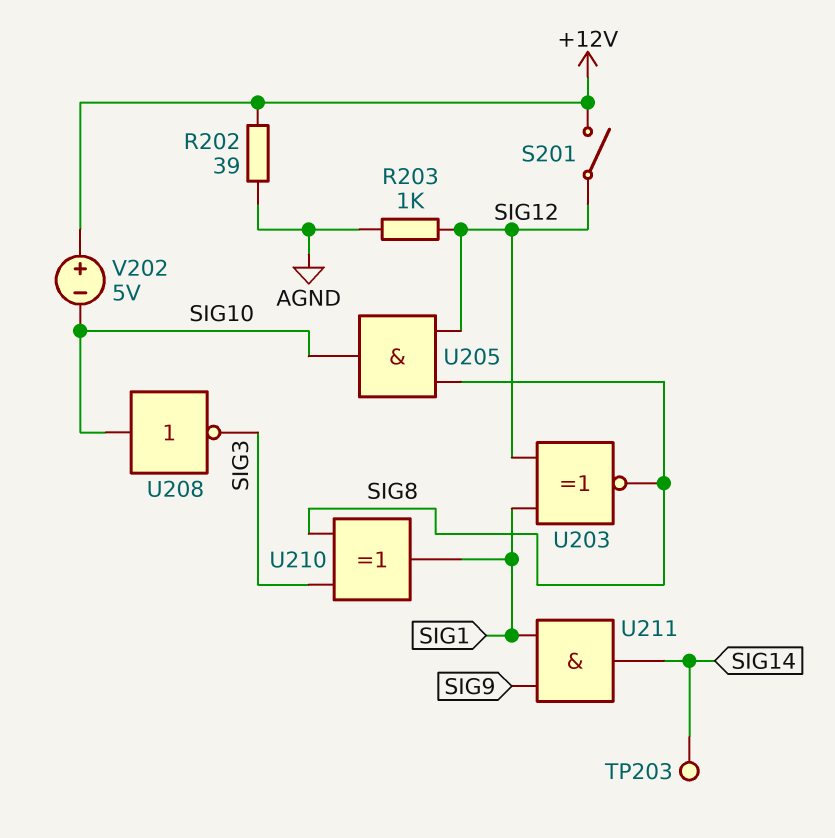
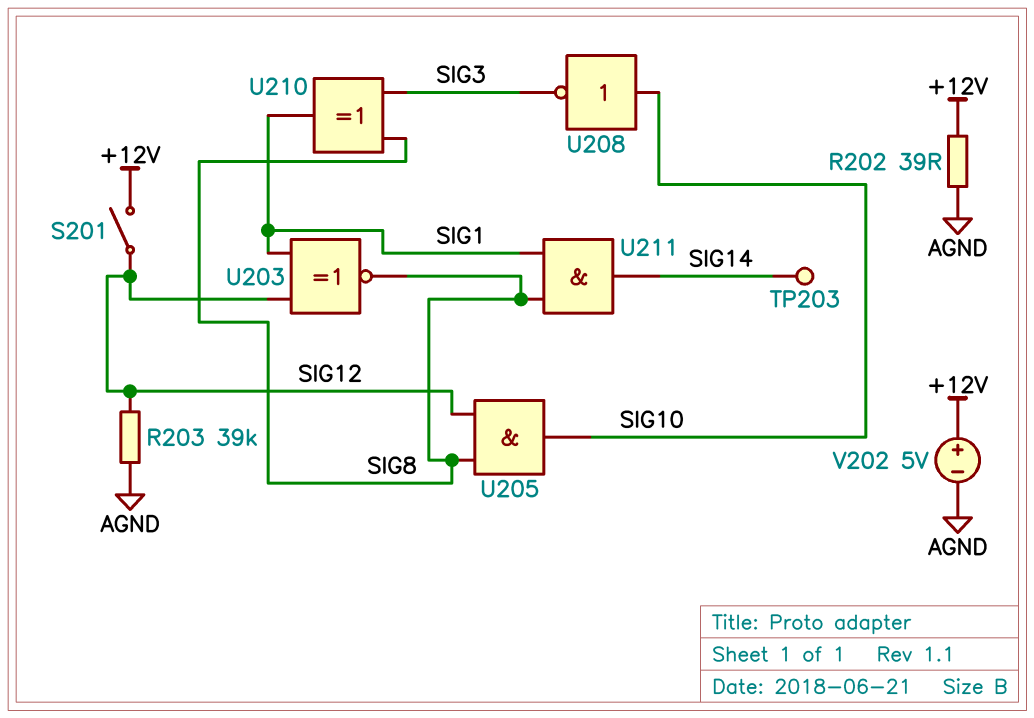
R203: 1k (AGND, SIG12) -> 39k (AGND, SIG12)
U211: AND (in SIG1, in SIG9, out SIG14) -> AND (in SIG1, in SIG8, out SIG14)
V202: 5V (plus +12V, minus SIG10) -> 5V (plus +12V, minus AGND)

